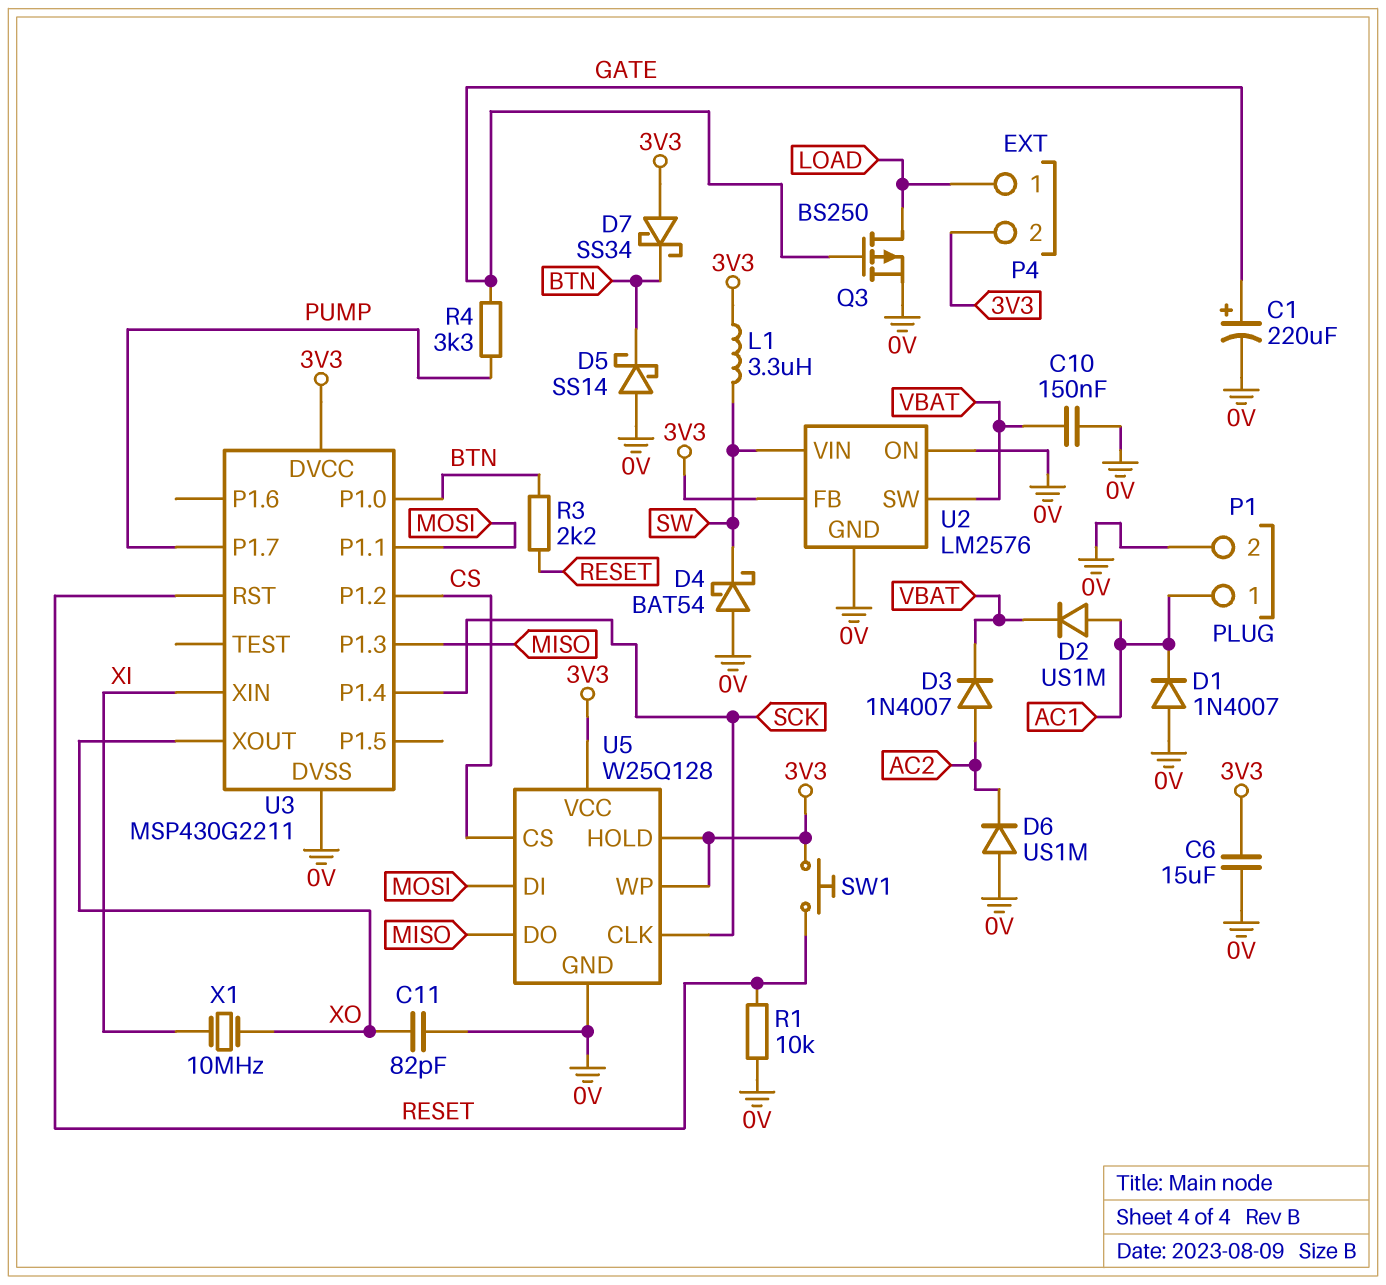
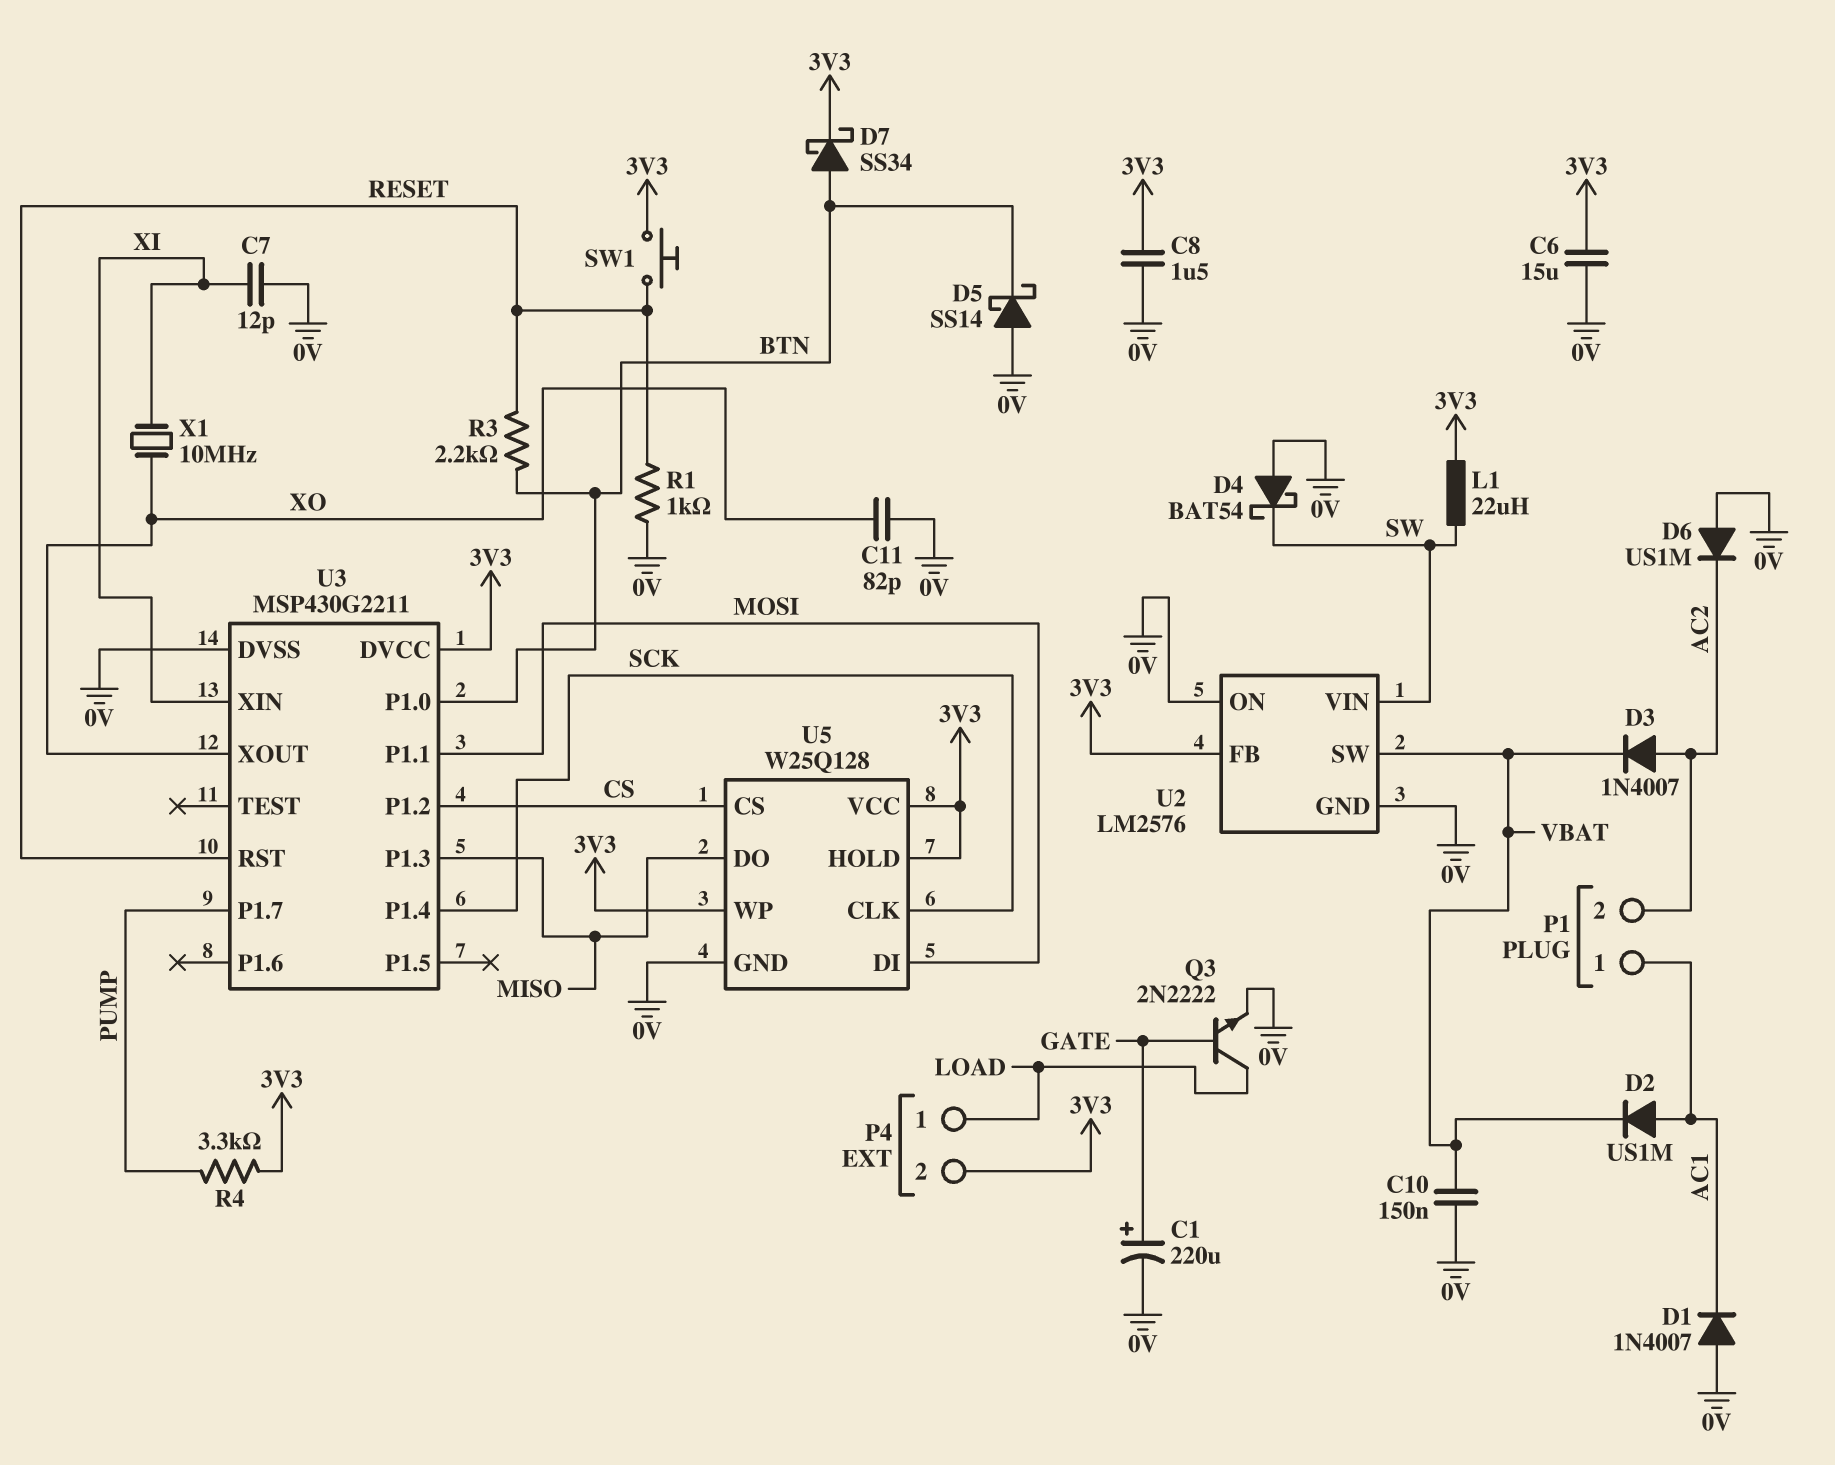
C7: none -> 12pF (0V, XI)
C8: none -> 1.5uF (0V, 3V3)
D7: schottky SS34 (A 3V3, K BTN) -> schottky SS34 (A BTN, K 3V3)
L1: 3.3uH (3V3, SW) -> 22uH (3V3, SW)
P1 pin 2: 0V -> AC2
Q3: PMOS BS250 (G GATE, D LOAD, S 0V) -> NPN 2N2222 (B GATE, C LOAD, E 0V)
R1: 10k (0V, RESET) -> 1k (0V, RESET)
R4: 3.3k (GATE, PUMP) -> 3.3k (3V3, PUMP)

